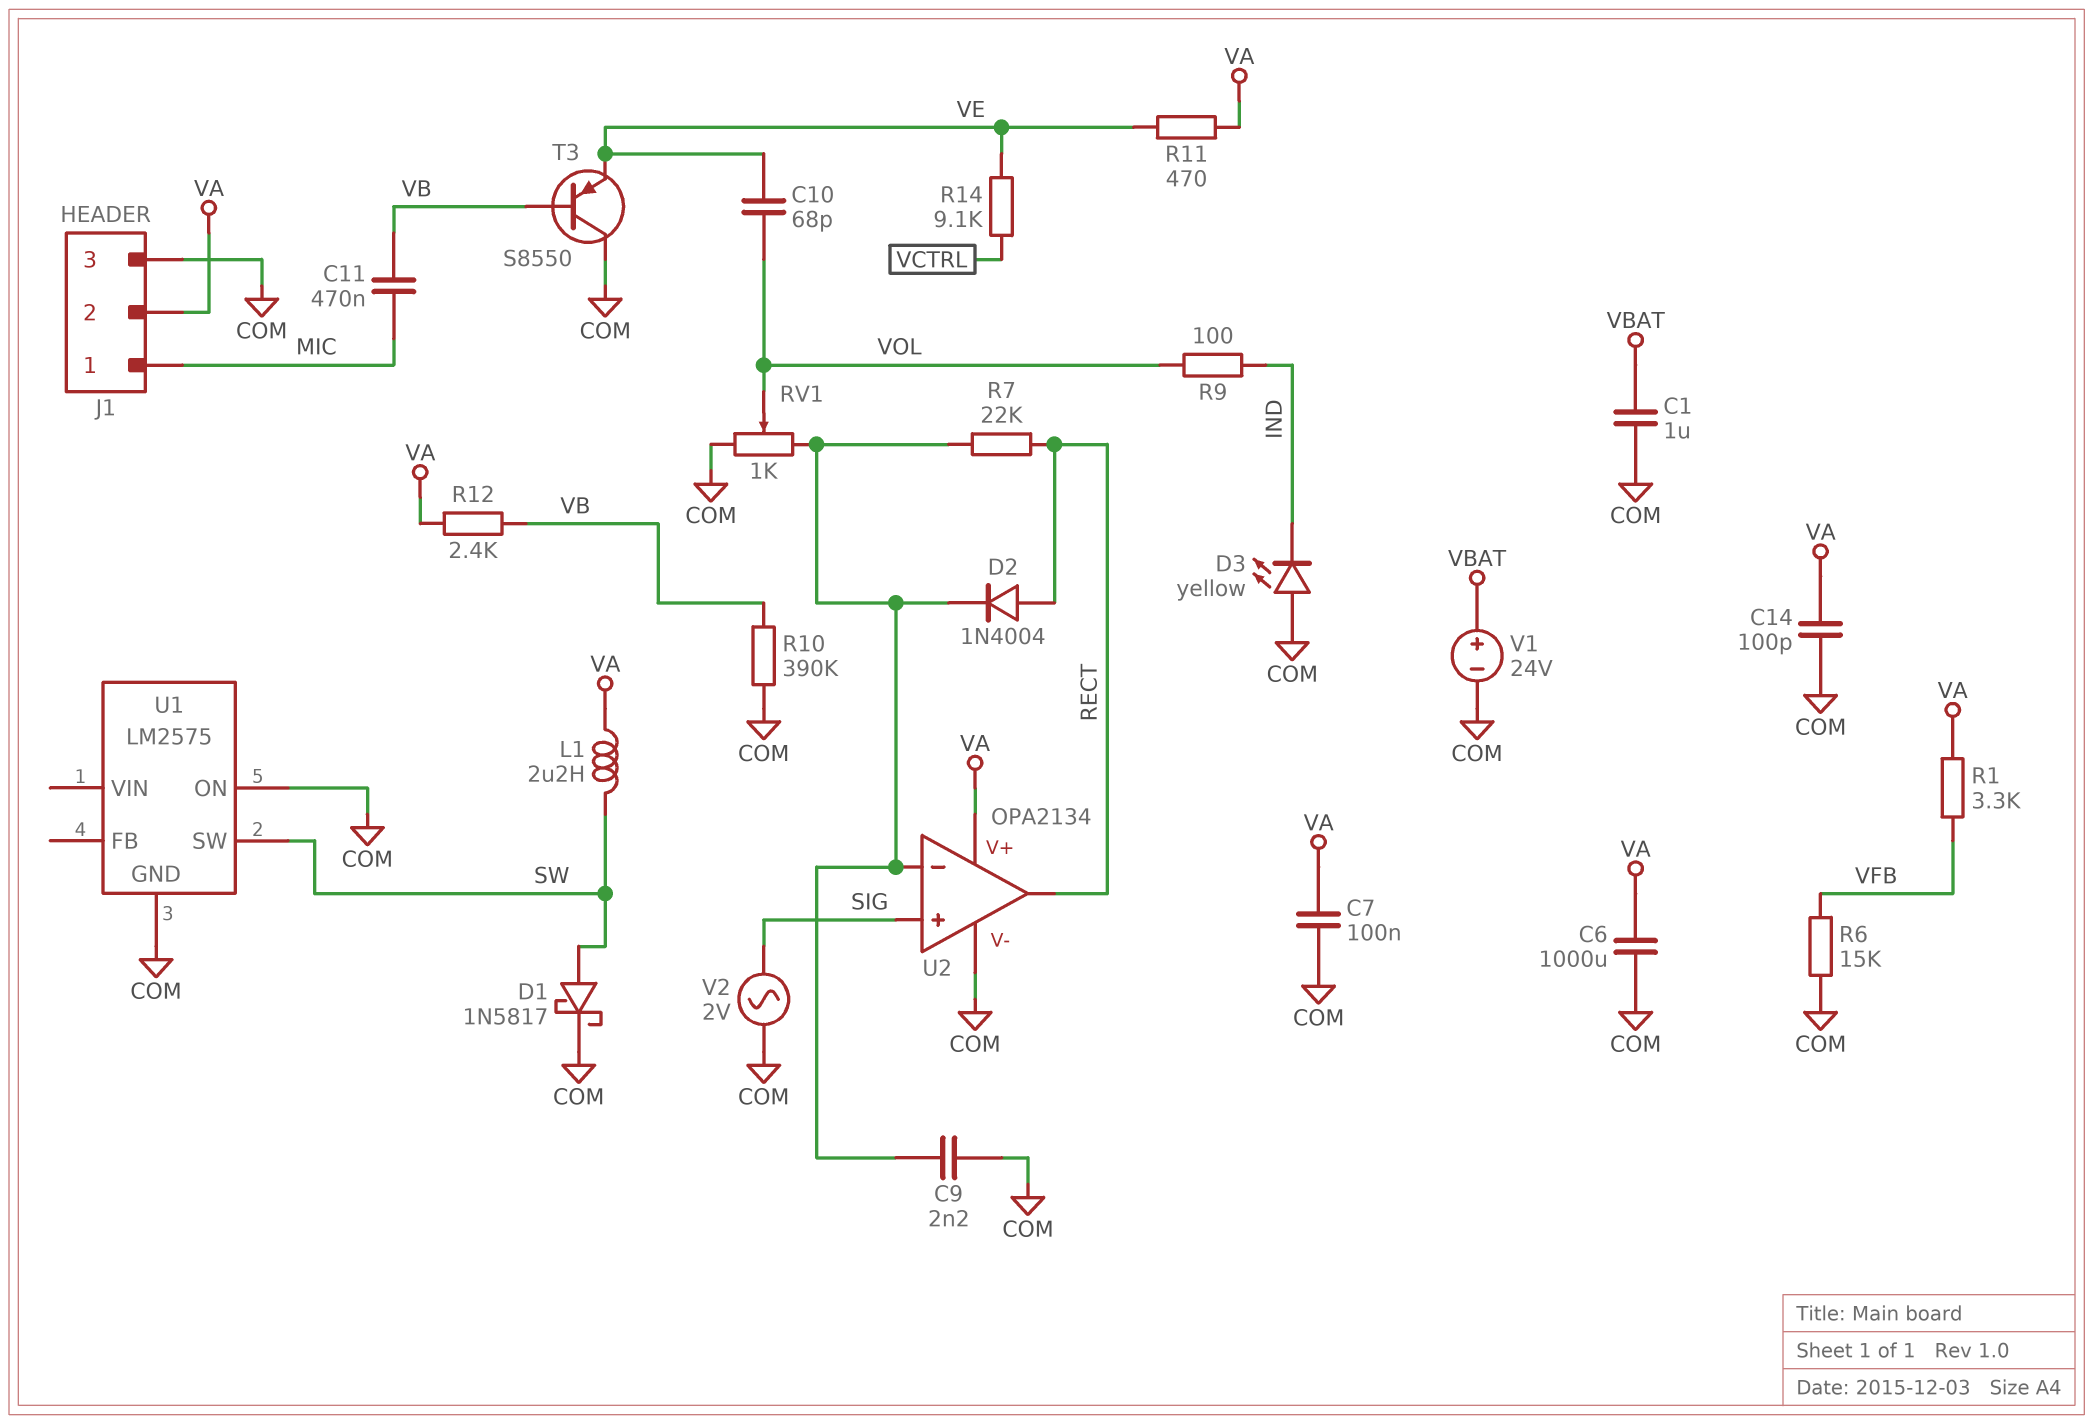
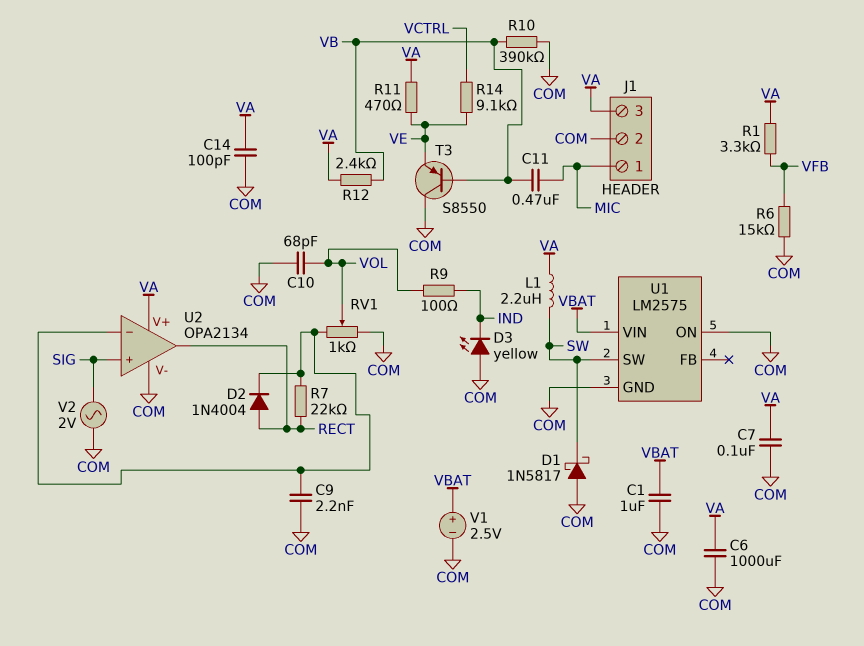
C10: 68pF (VE, VOL) -> 68pF (COM, VOL)
D1: schottky 1N5817 (A SW, K COM) -> schottky 1N5817 (A COM, K SW)
J1 pin 2: VA -> COM
J1 pin 3: COM -> VA
U1 pin VIN: none -> VBAT
V1: 24V (plus VBAT, minus COM) -> 2.5V (plus VBAT, minus COM)

